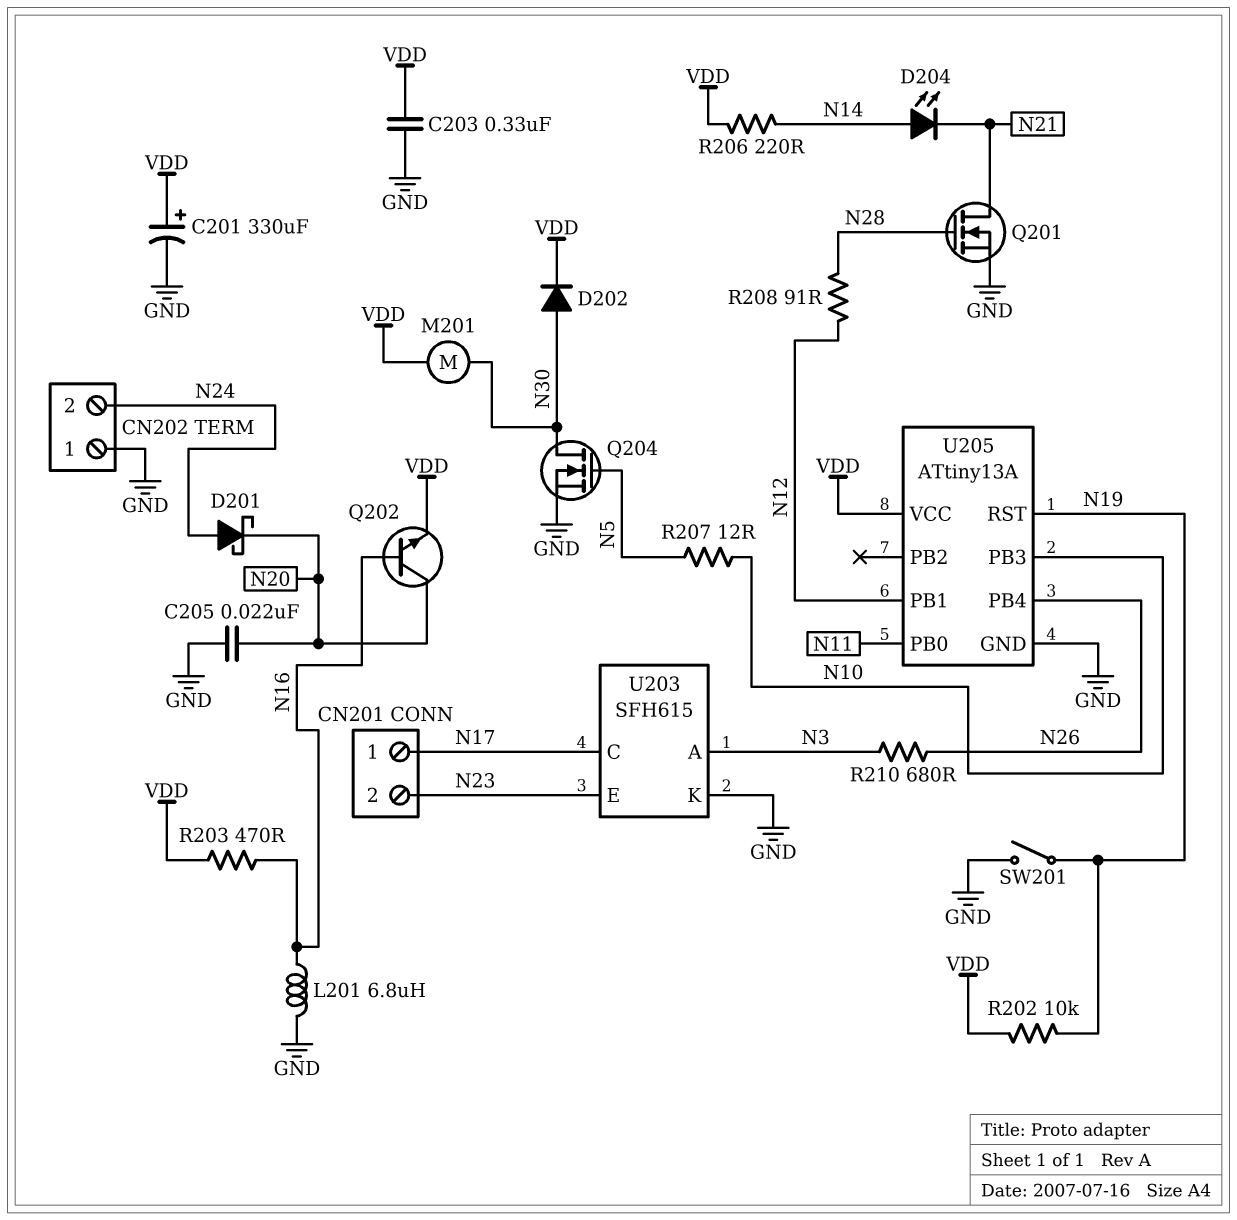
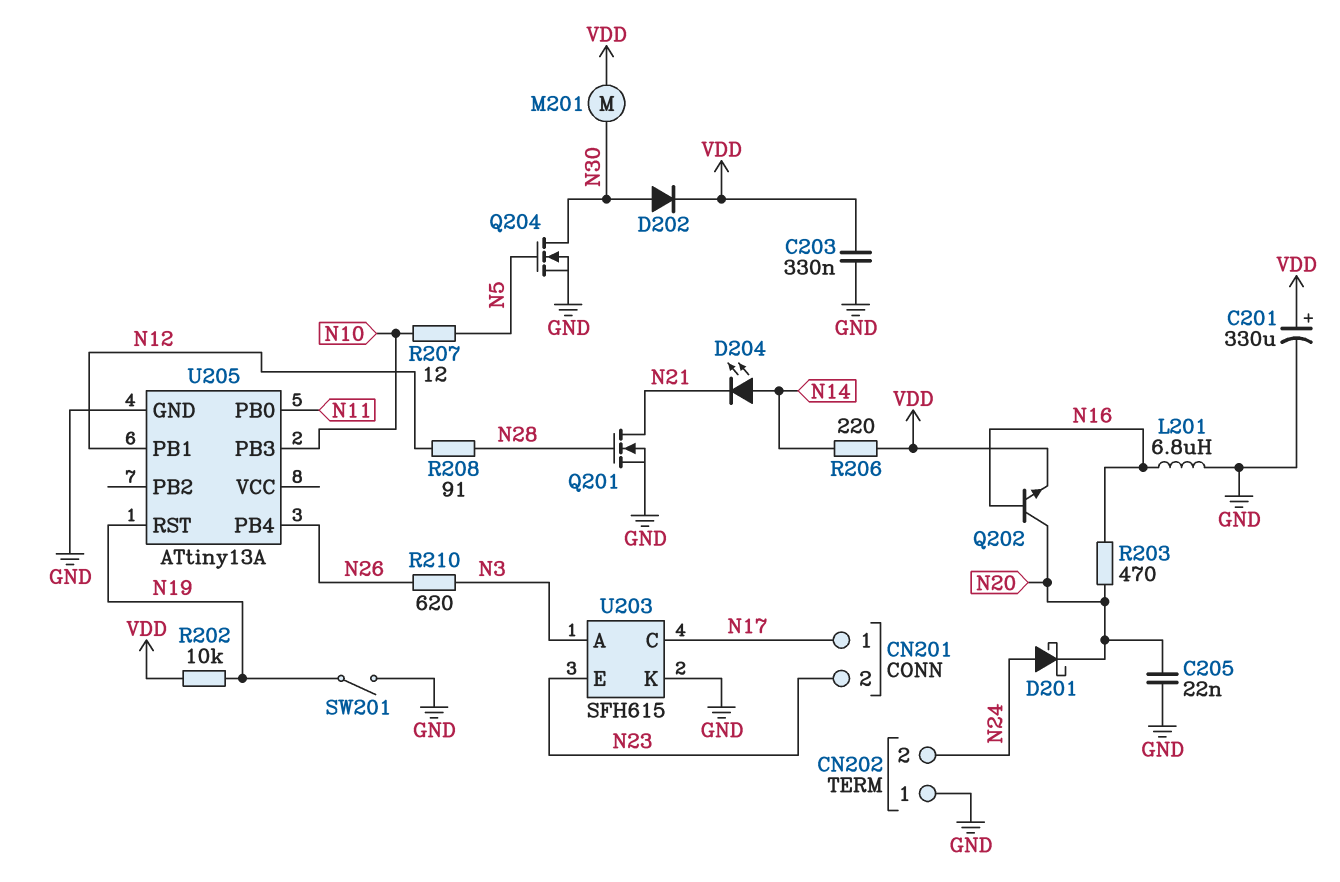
R203: 470 (N16, VDD) -> 470 (N16, N20)
R210: 680 (N3, N26) -> 620 (N3, N26)
U205 pin VCC: VDD -> none

